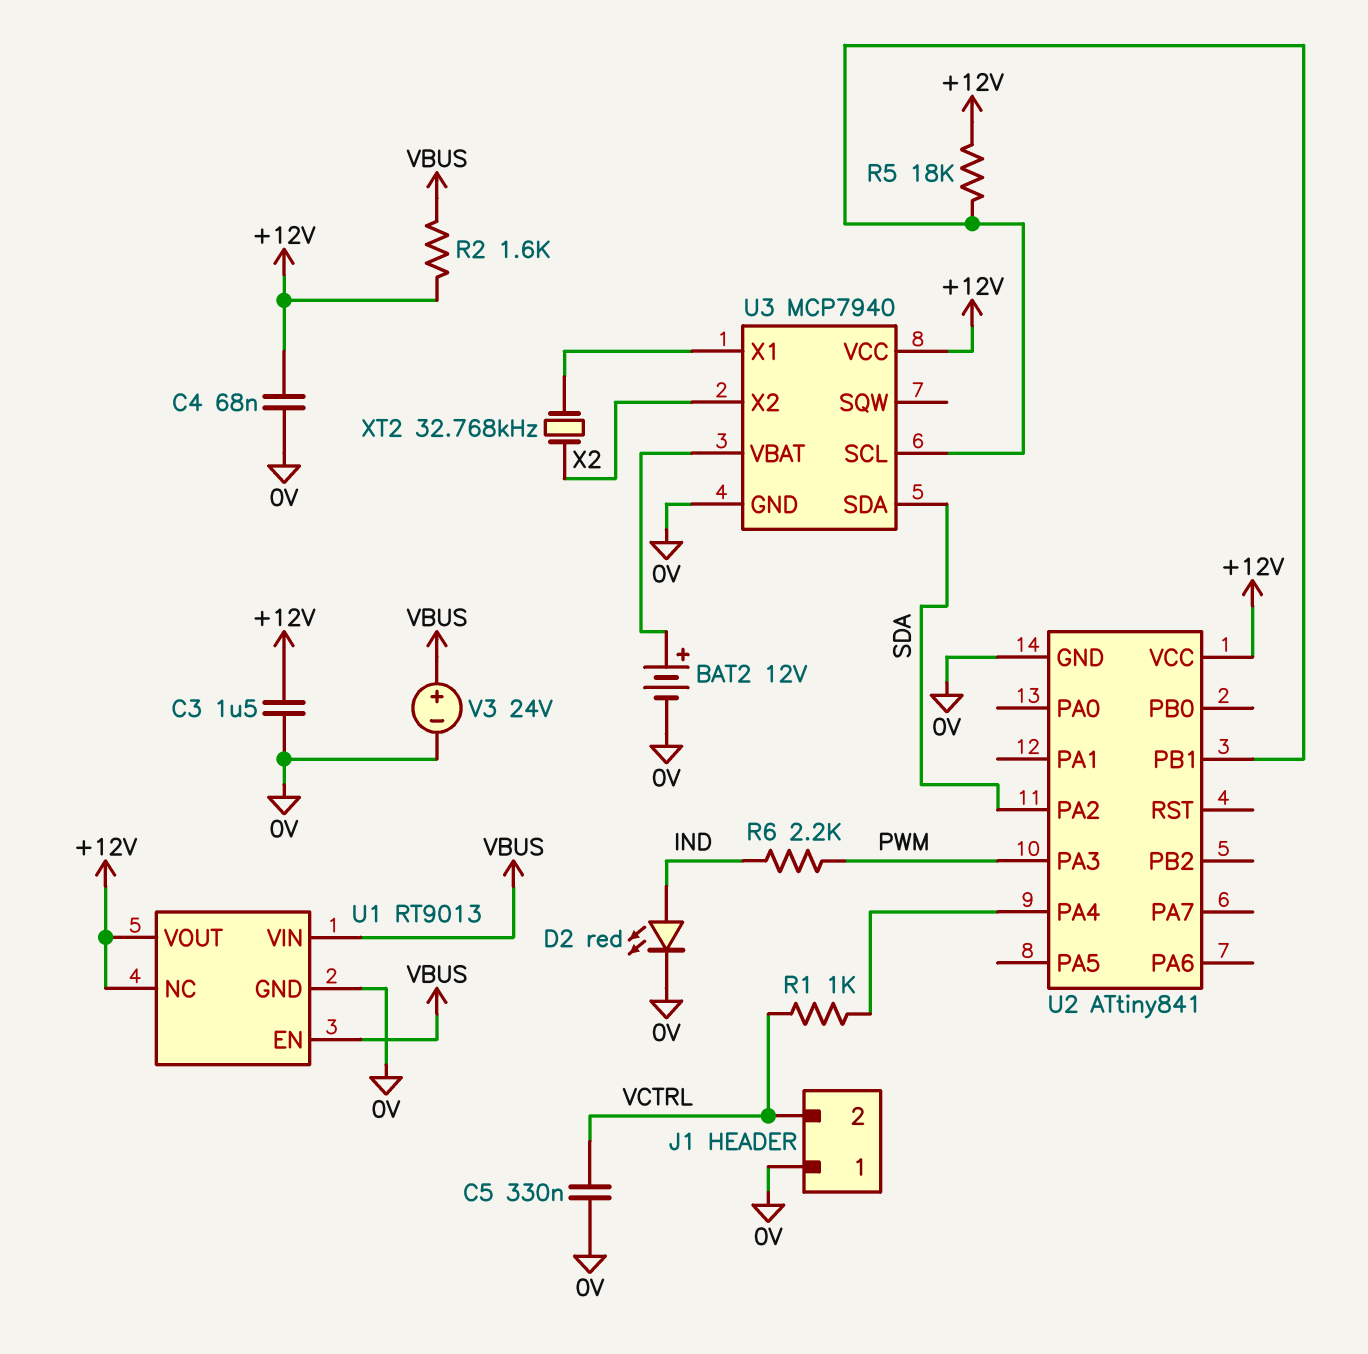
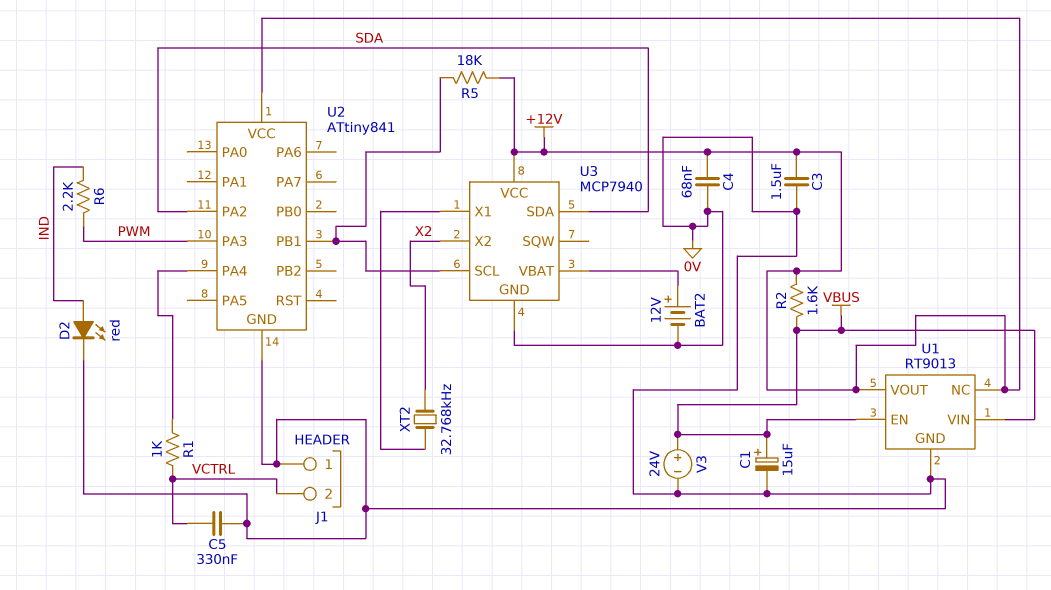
C1: none -> 15uF (plus VBUS, minus 0V)

